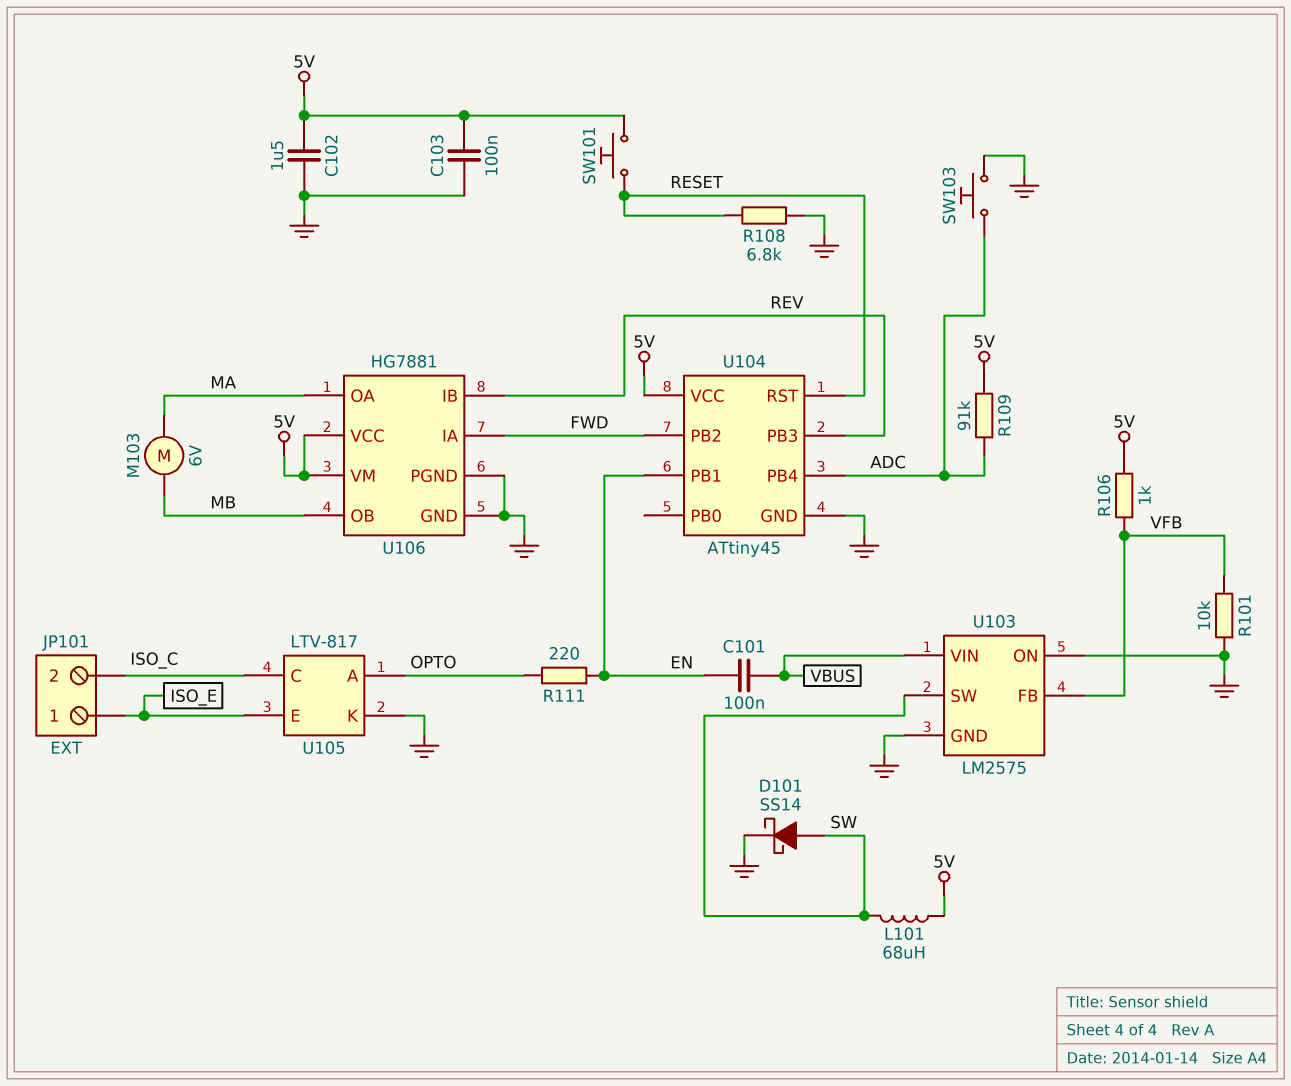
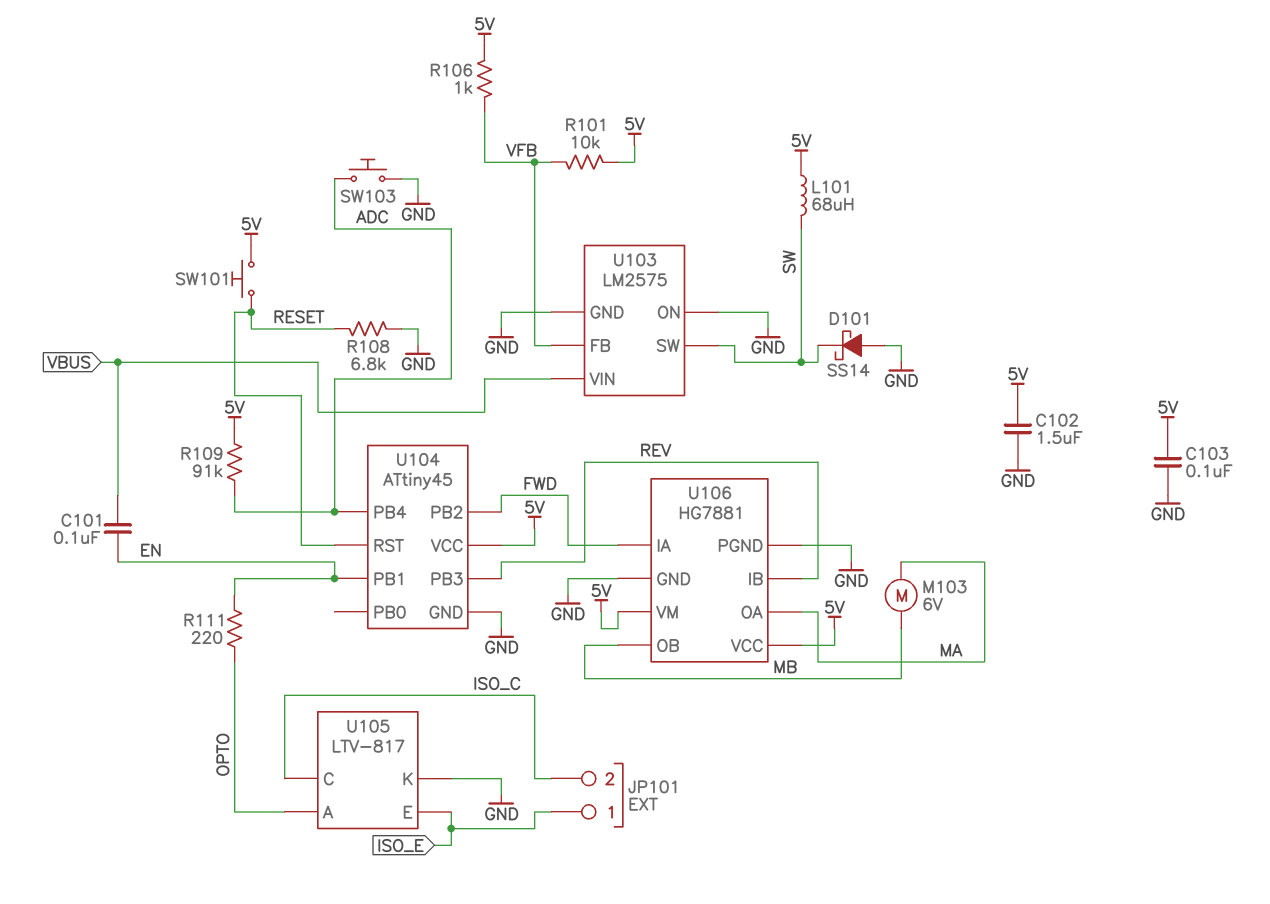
D101: schottky SS14 (A SW, K GND) -> schottky SS14 (A GND, K SW)
R101: 10k (GND, VFB) -> 10k (5V, VFB)

